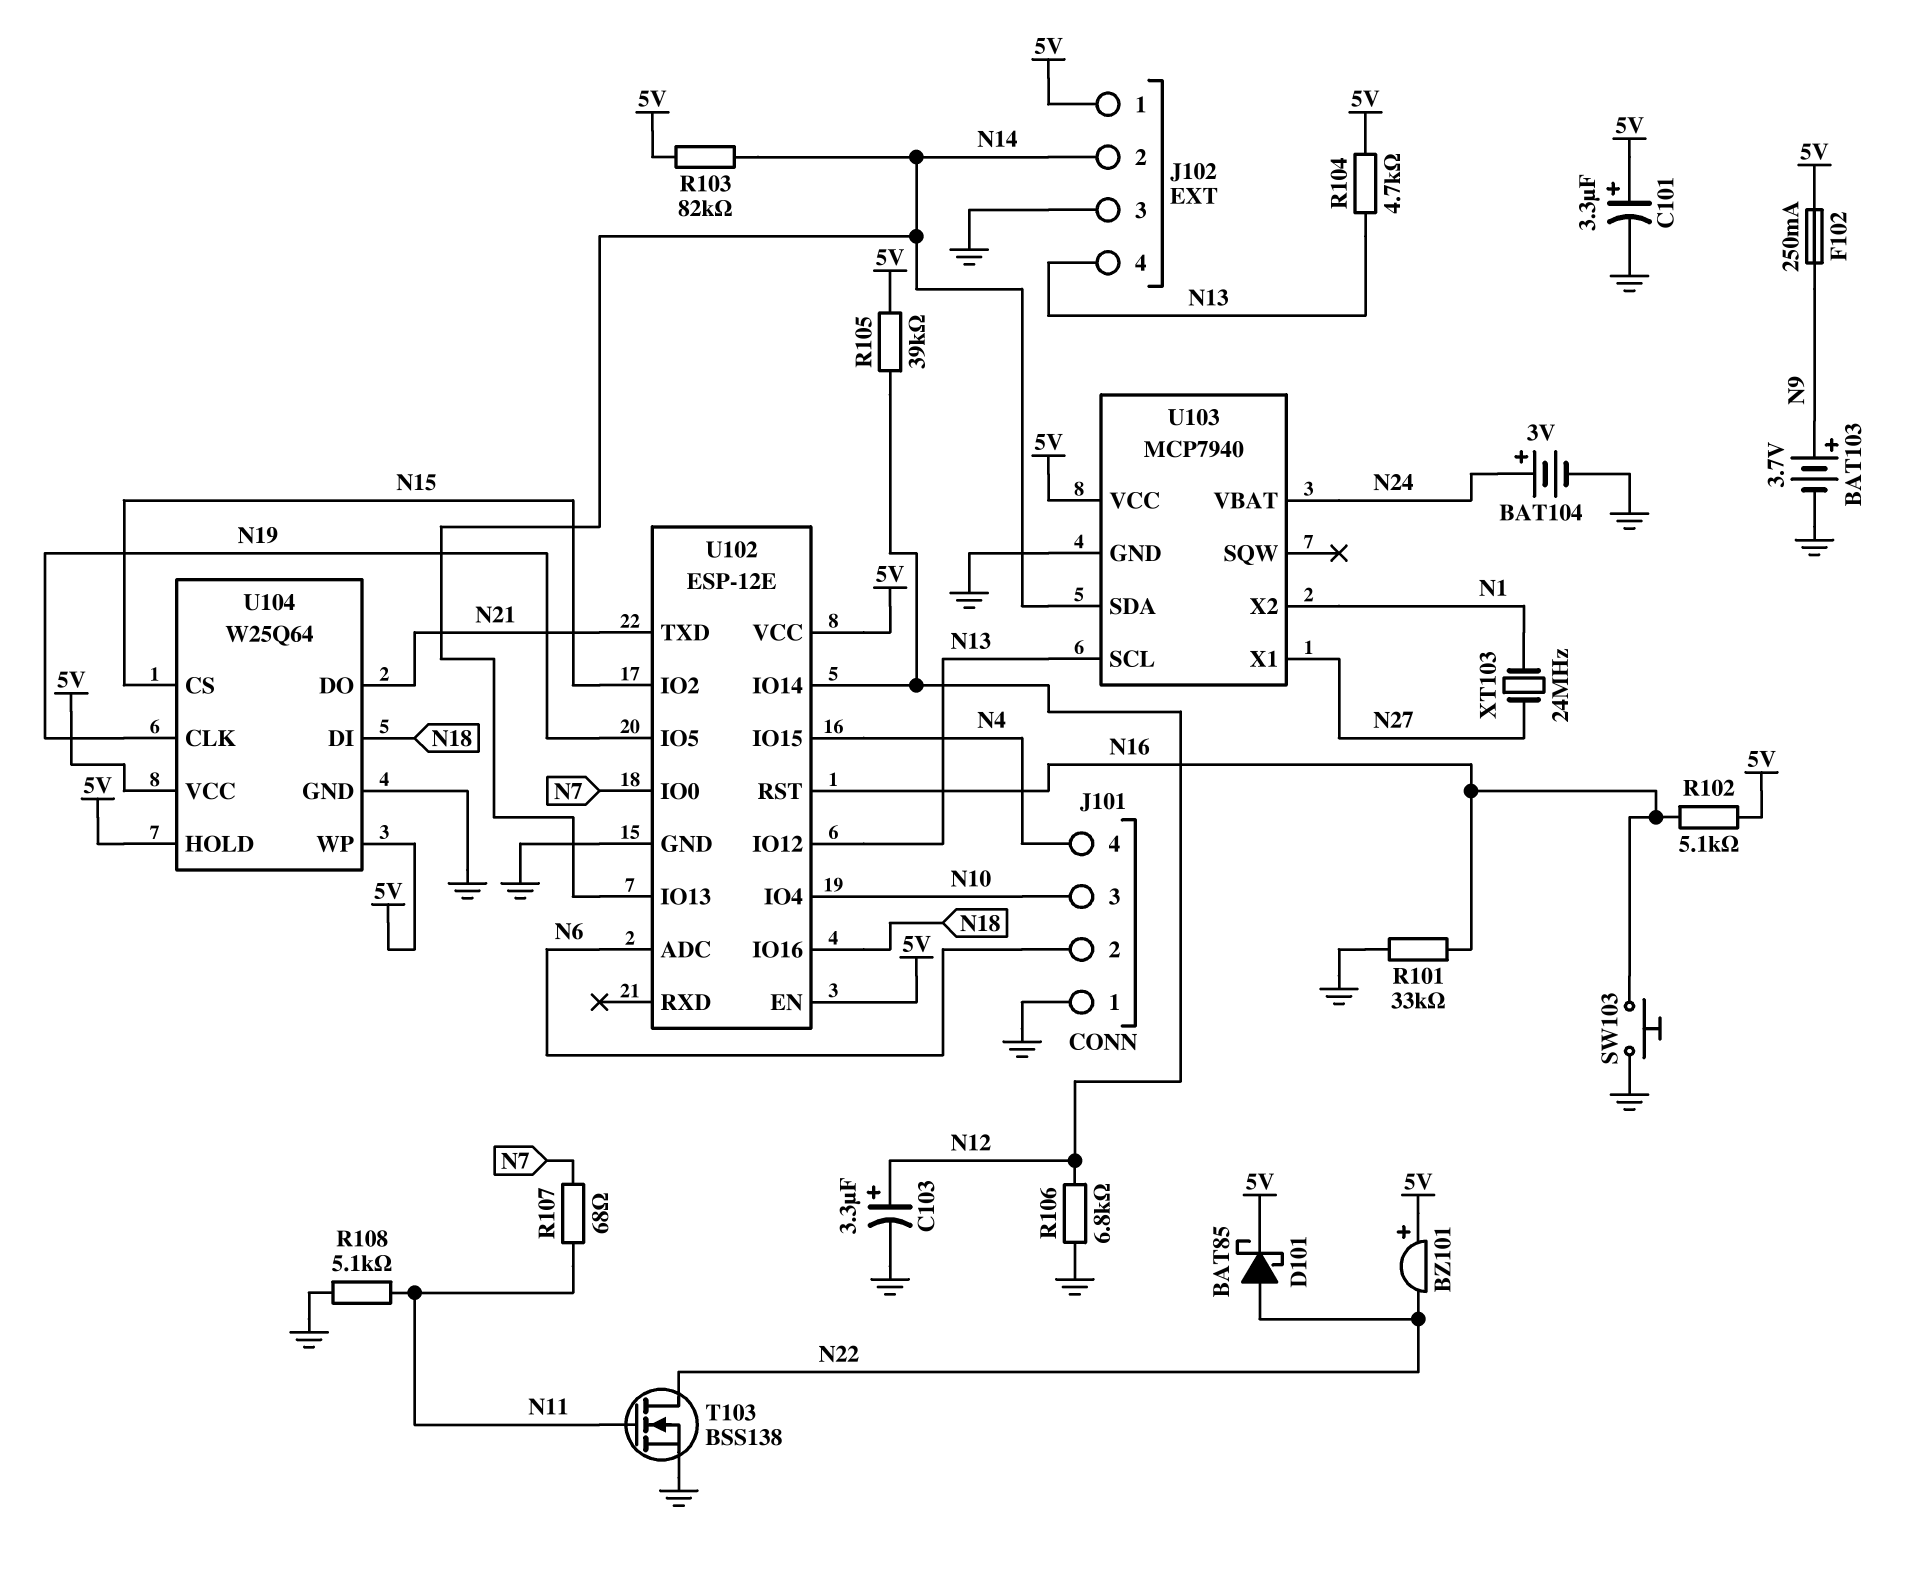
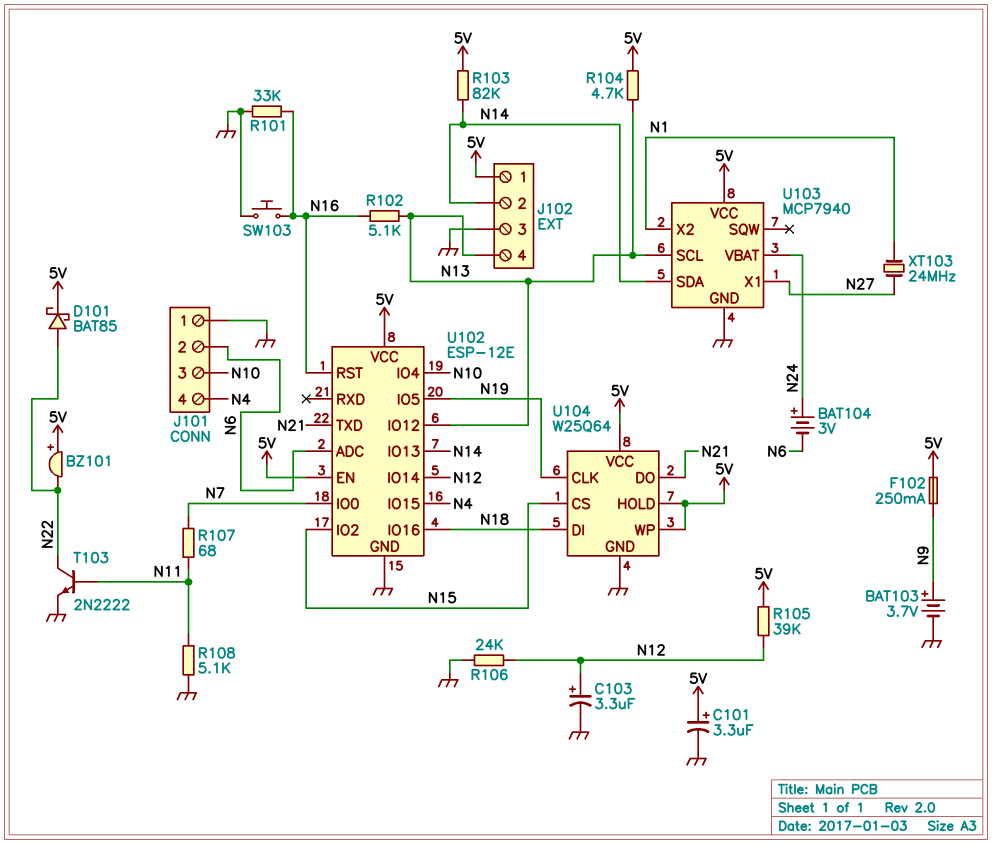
BAT104: 3V (plus N24, minus GND) -> 3V (plus N24, minus N6)
R102: 5.1k (5V, N16) -> 5.1k (N13, N16)
R106: 6.8k (GND, N12) -> 24k (GND, N12)
T103: NMOS BSS138 (G N11, D N22, S GND) -> NPN 2N2222 (B N11, C N22, E GND)

